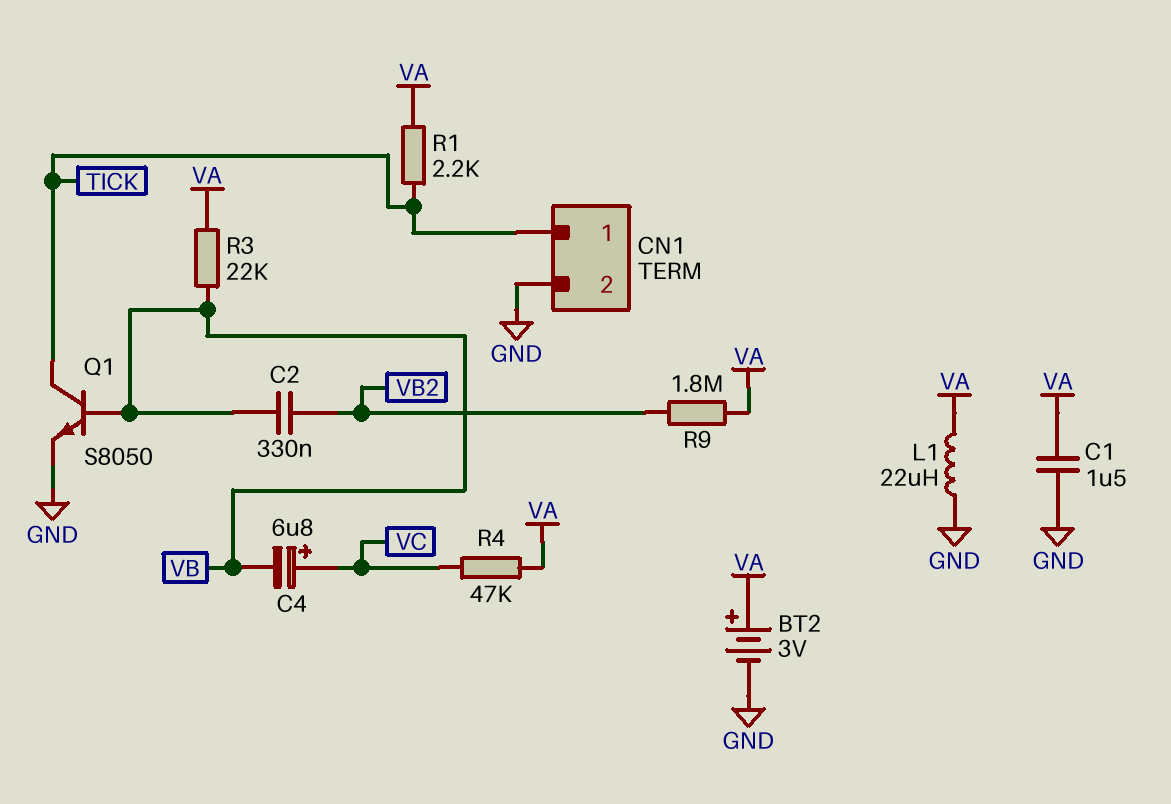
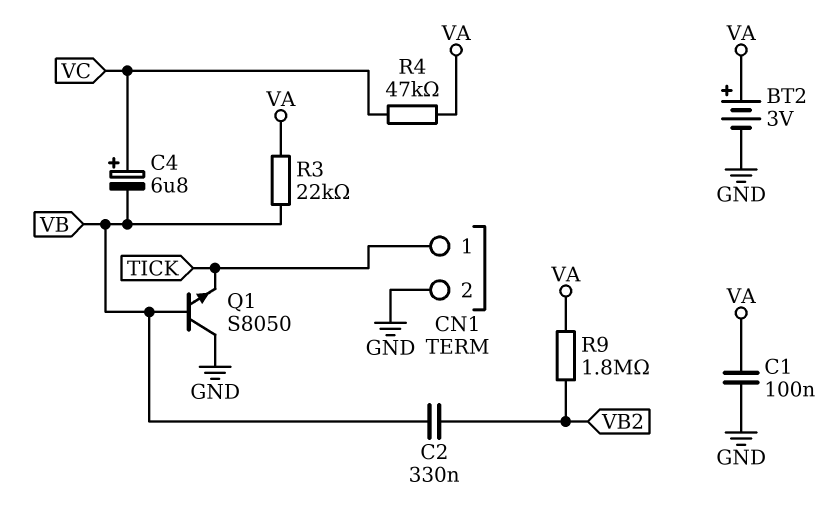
C1: 1.5uF (GND, VA) -> 100nF (GND, VA)
L1: 22uH (GND, VA) -> none
Q1: NPN S8050 (B VB, C TICK, E GND) -> NPN S8050 (B VB, C GND, E TICK)
R1: 2.2k (TICK, VA) -> none

